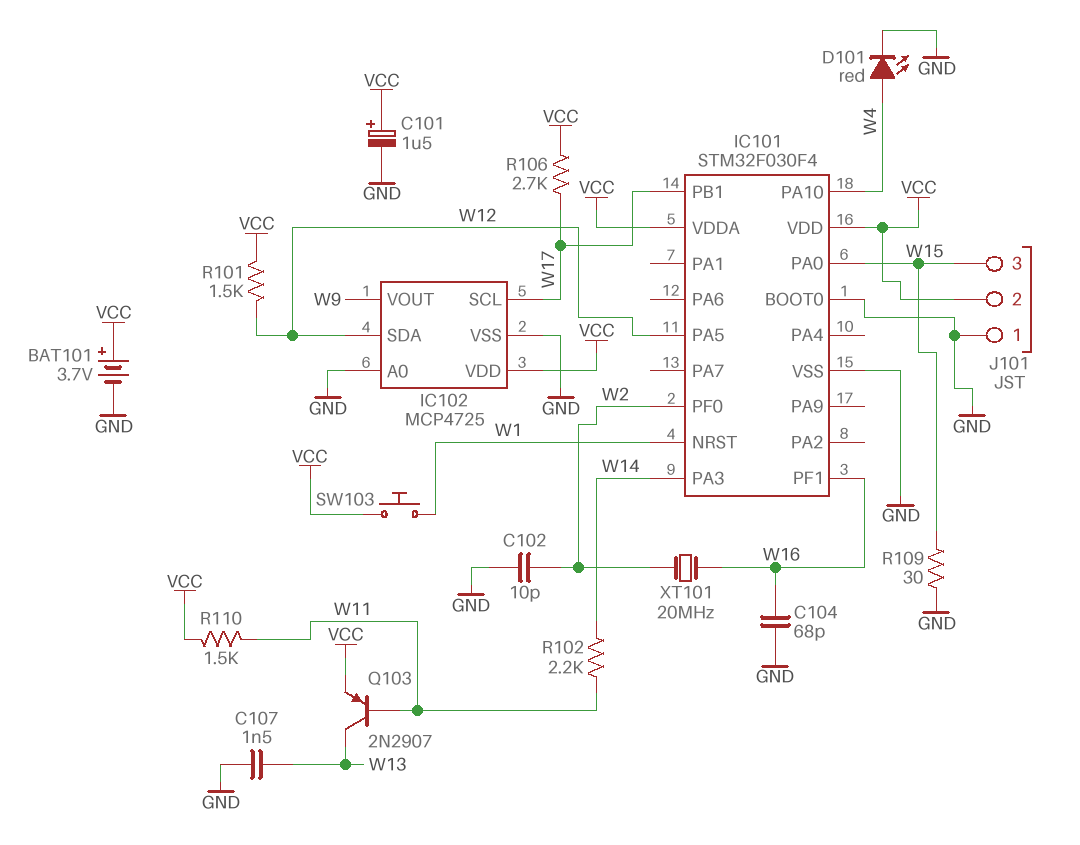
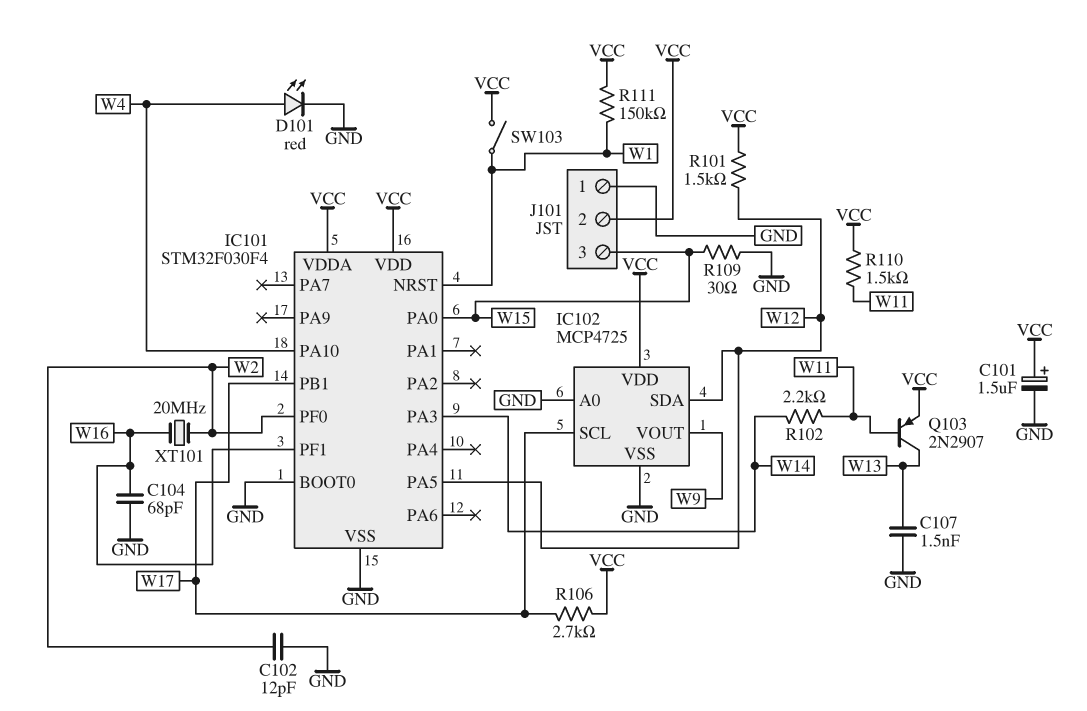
BAT101: 3.7V (plus VCC, minus GND) -> none
C102: 10pF (GND, W2) -> 12pF (GND, W2)
R111: none -> 150k (VCC, W1)
SW103: button (VCC, W1) -> switch (VCC, W1)

